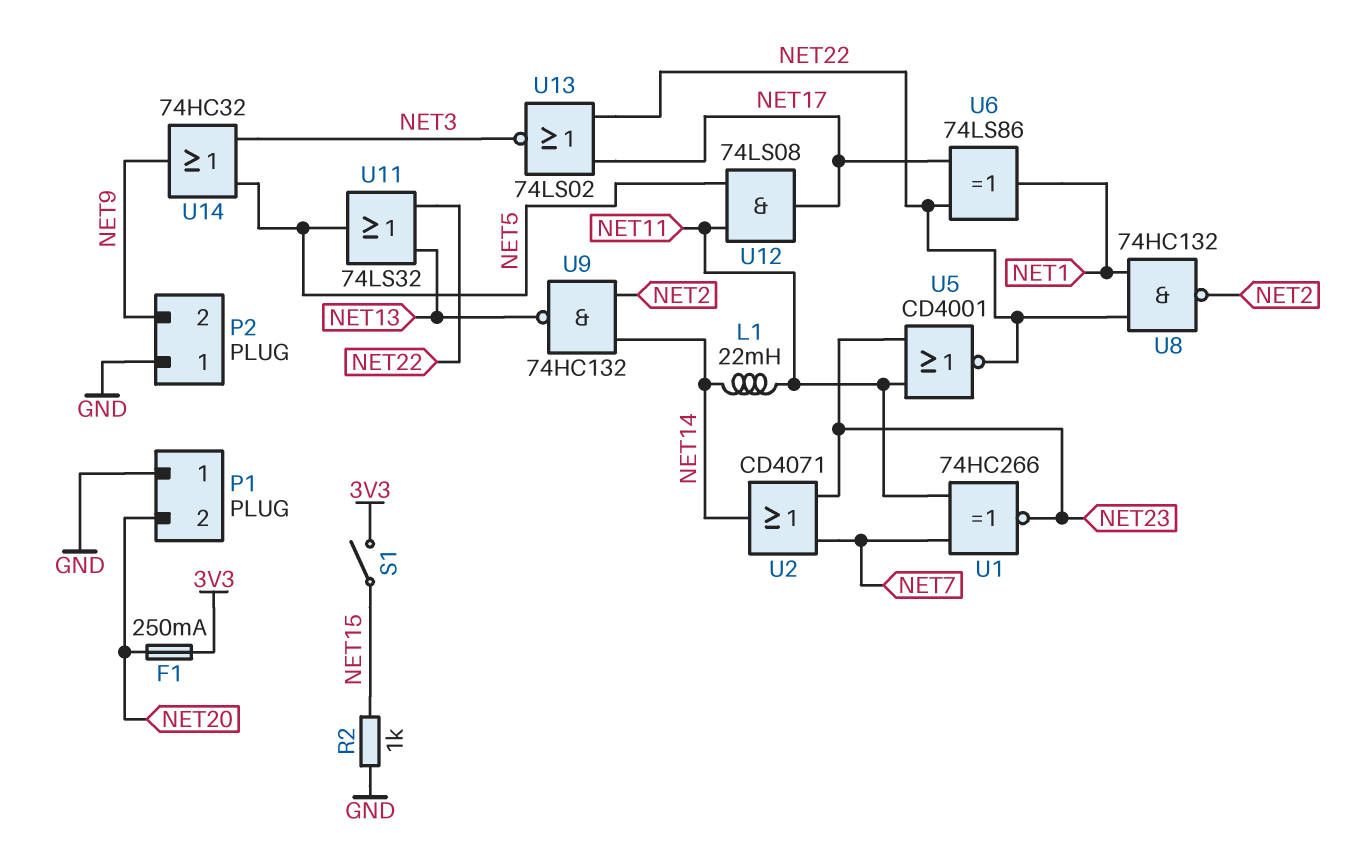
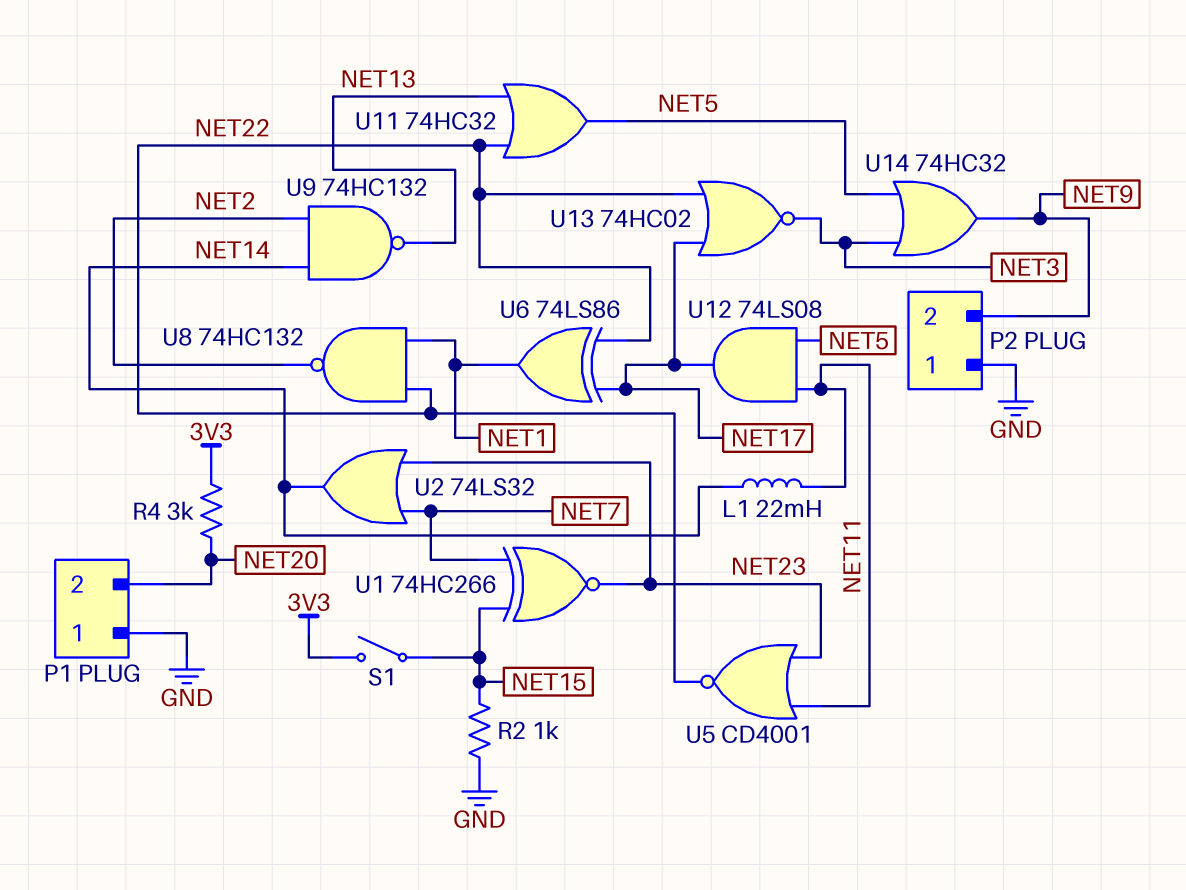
F1: 250mA (3V3, NET20) -> none
R4: none -> 3k (3V3, NET20)
U1: XNOR 74HC266 (in NET7, in NET11, out NET23) -> XNOR 74HC266 (in NET7, in NET15, out NET23)
U2: OR CD4071 (in NET7, in NET23, out NET14) -> OR 74LS32 (in NET7, in NET23, out NET14)
U11: OR 74LS32 (in NET13, in NET22, out NET5) -> OR 74HC32 (in NET13, in NET22, out NET5)
U13: NOR 74LS02 (in NET17, in NET22, out NET3) -> NOR 74HC02 (in NET17, in NET22, out NET3)

